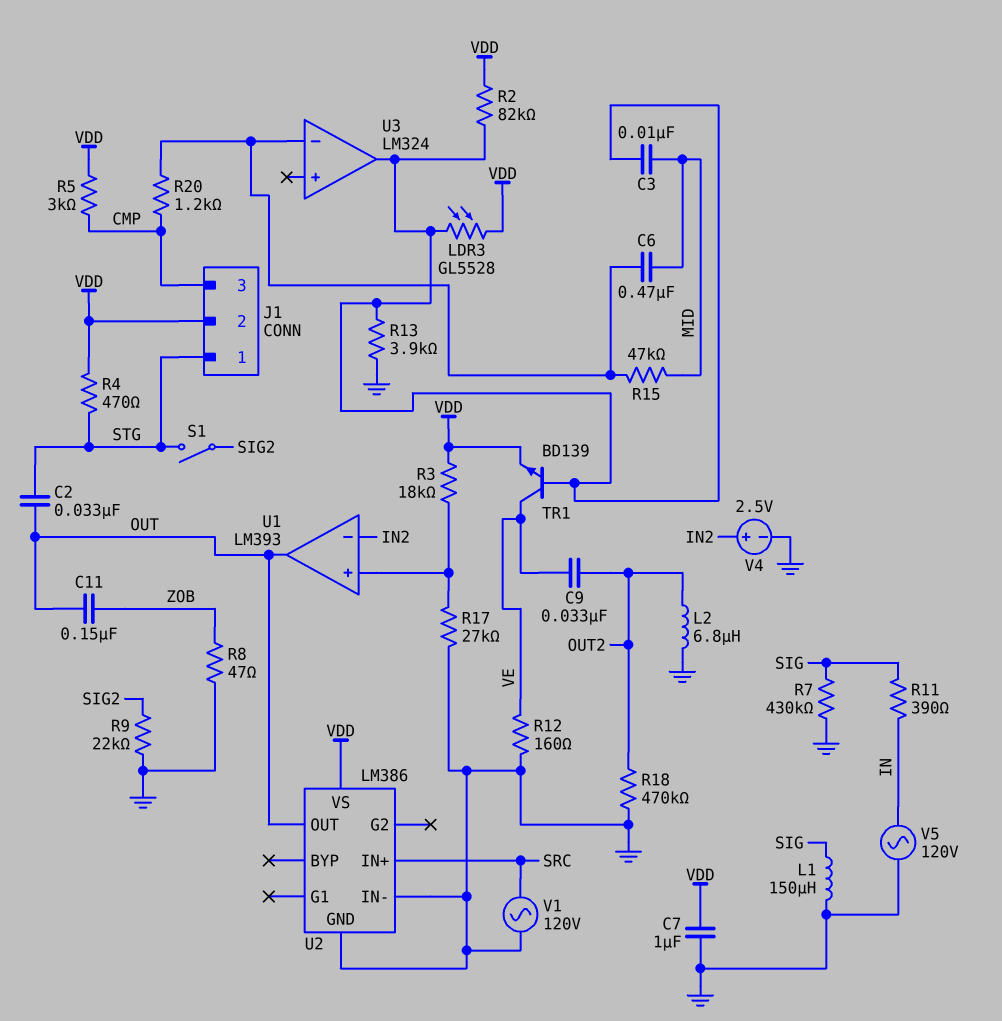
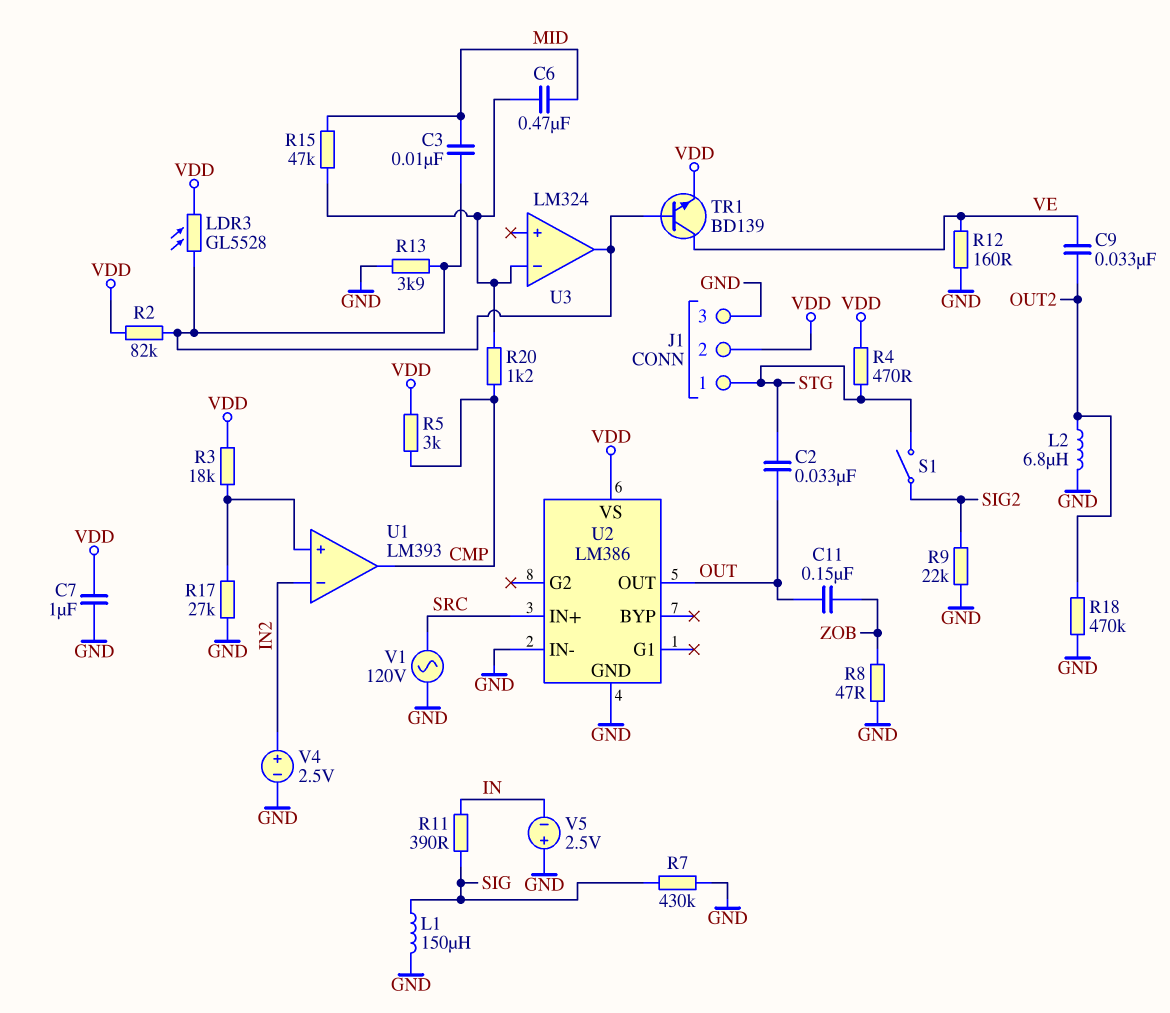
J1 pin 3: CMP -> GND
U1 pin out: OUT -> CMP
V5: AC 120V (GND, IN) -> 2.5V (plus GND, minus IN)

